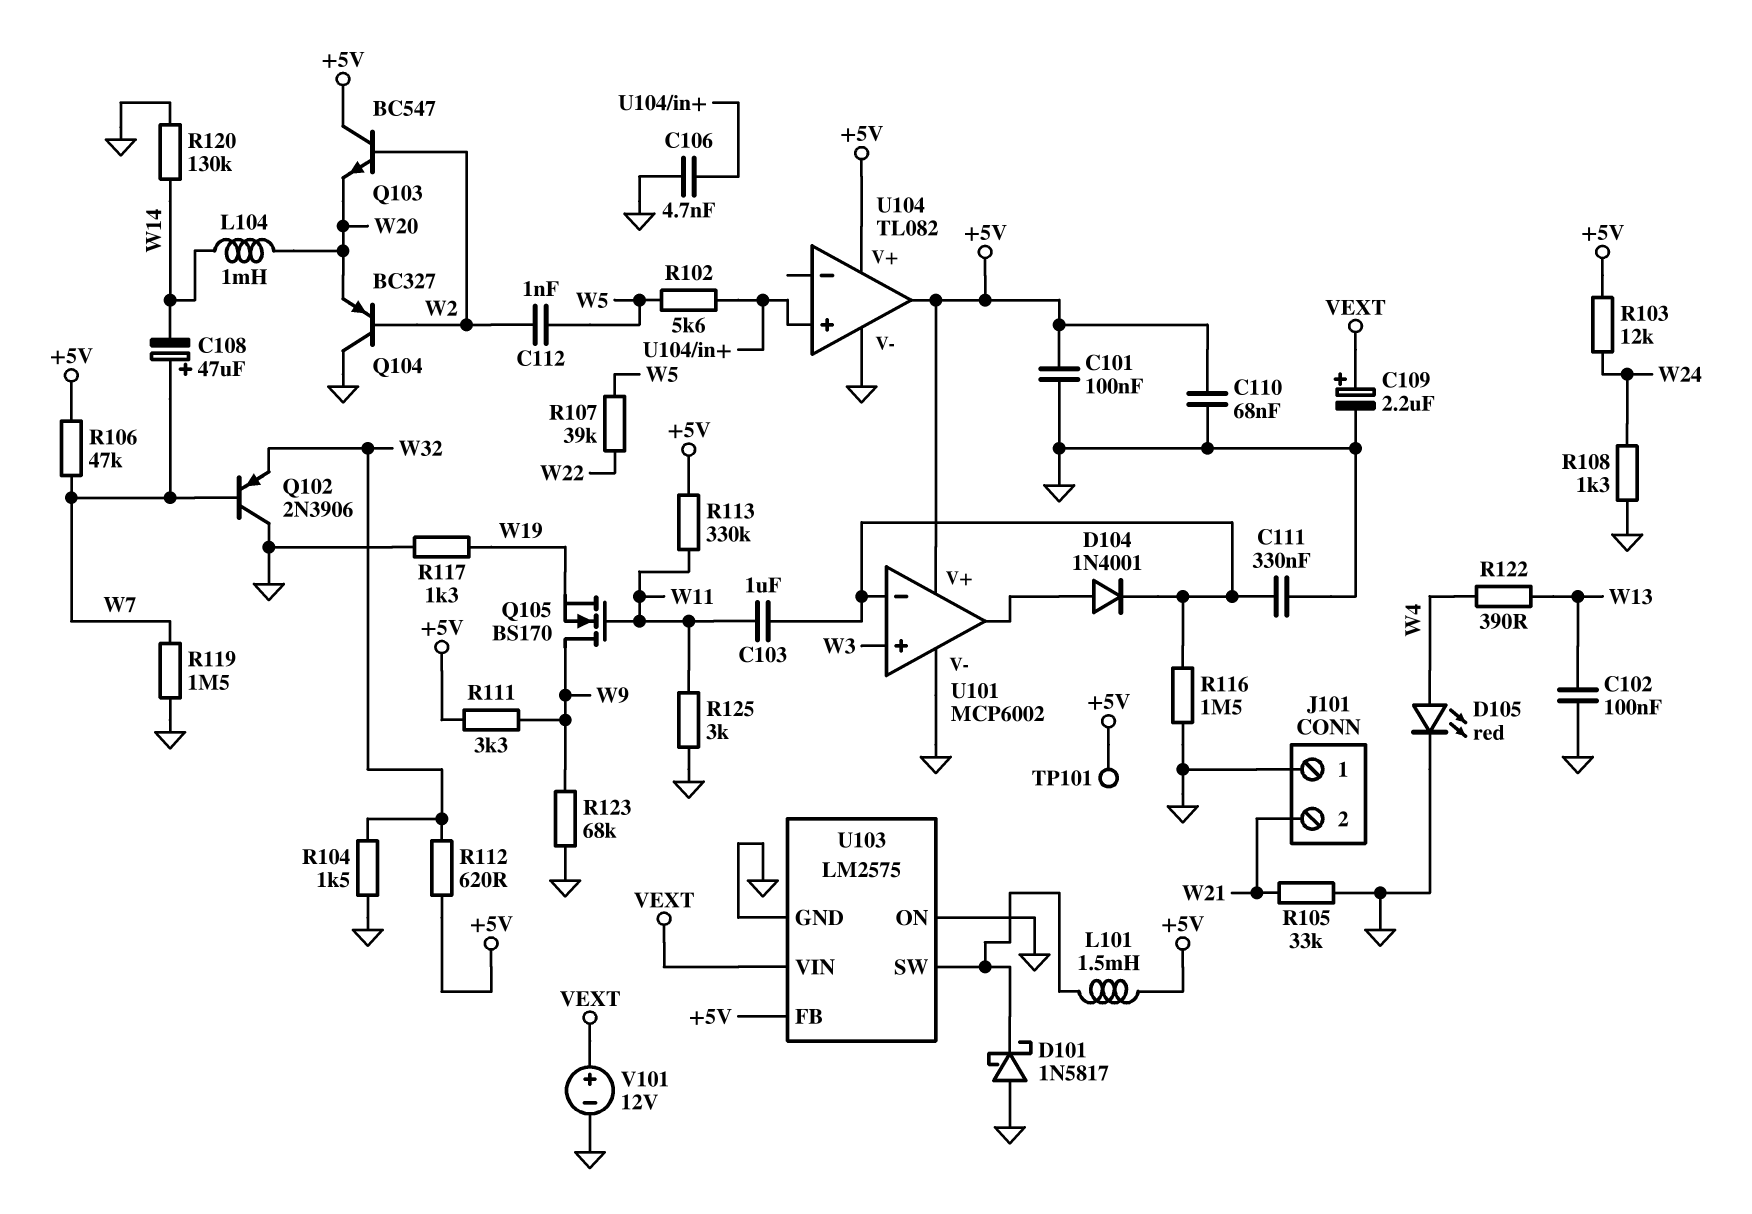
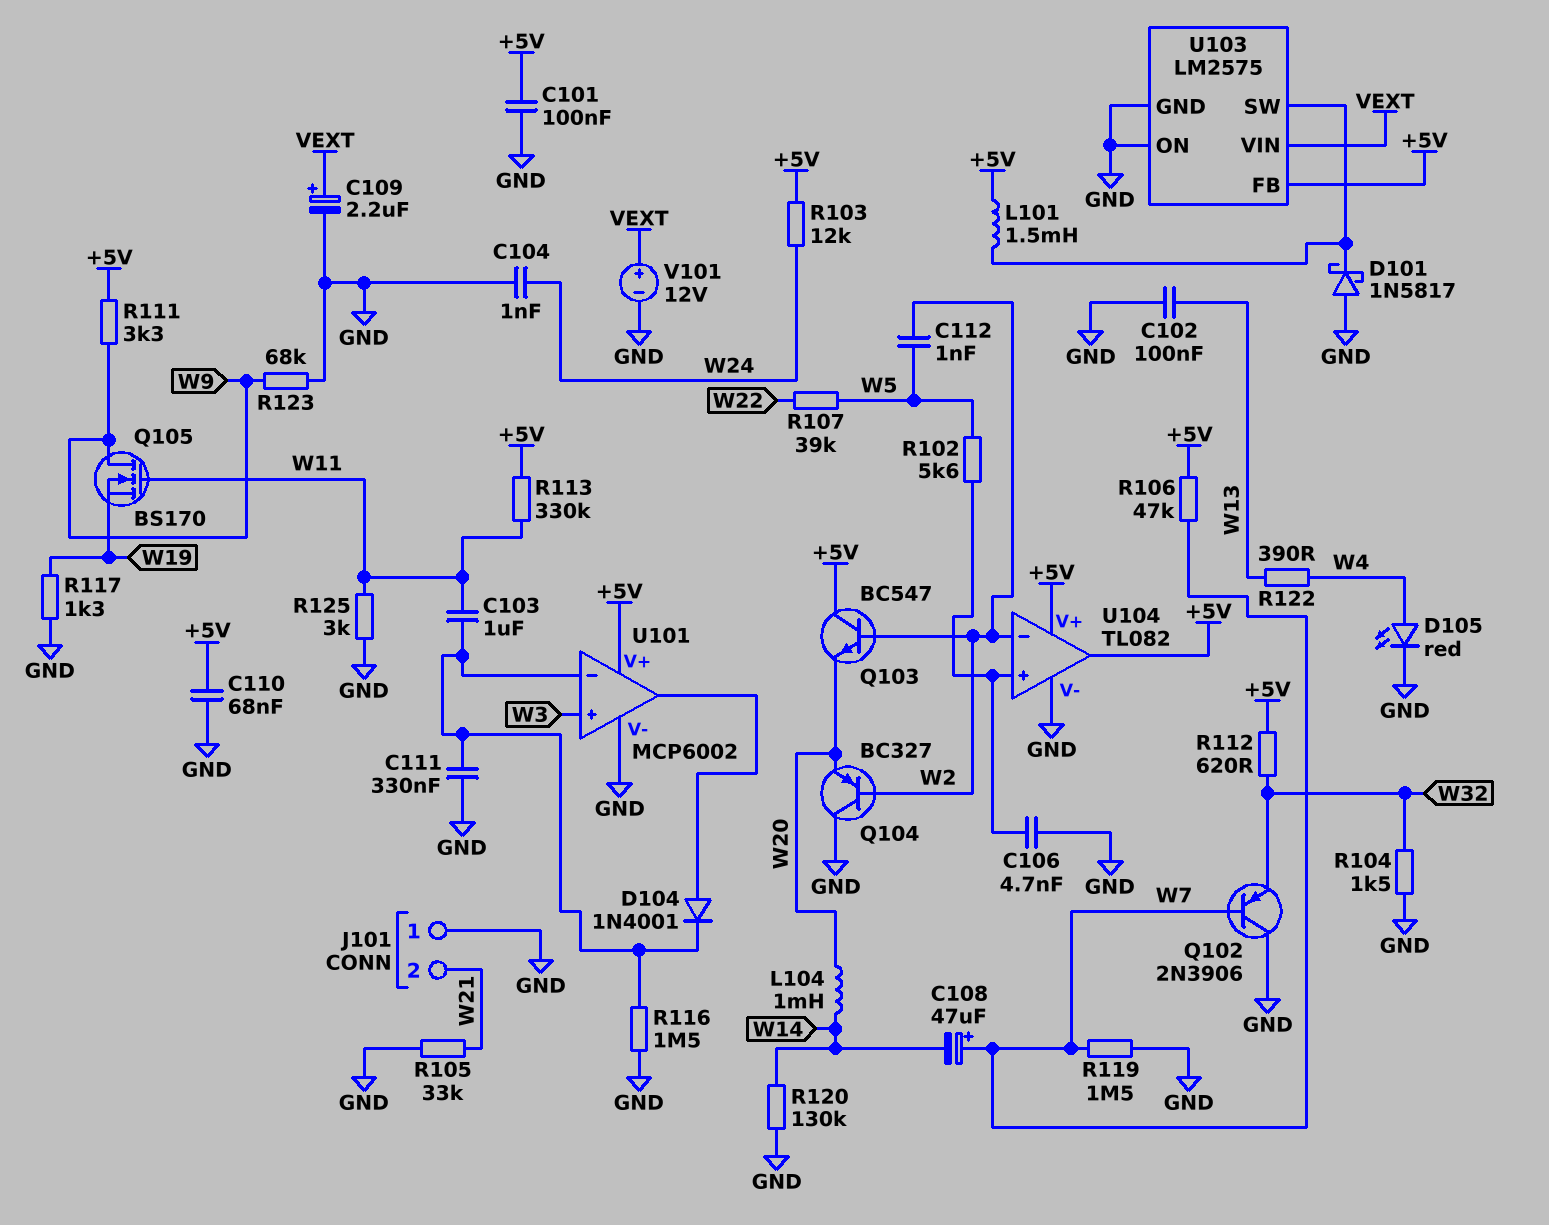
C104: none -> 1nF (GND, W24)
R108: 1.3k (GND, W24) -> none
TP101: test point (+5V) -> none
U104 pin in-: none -> W2

